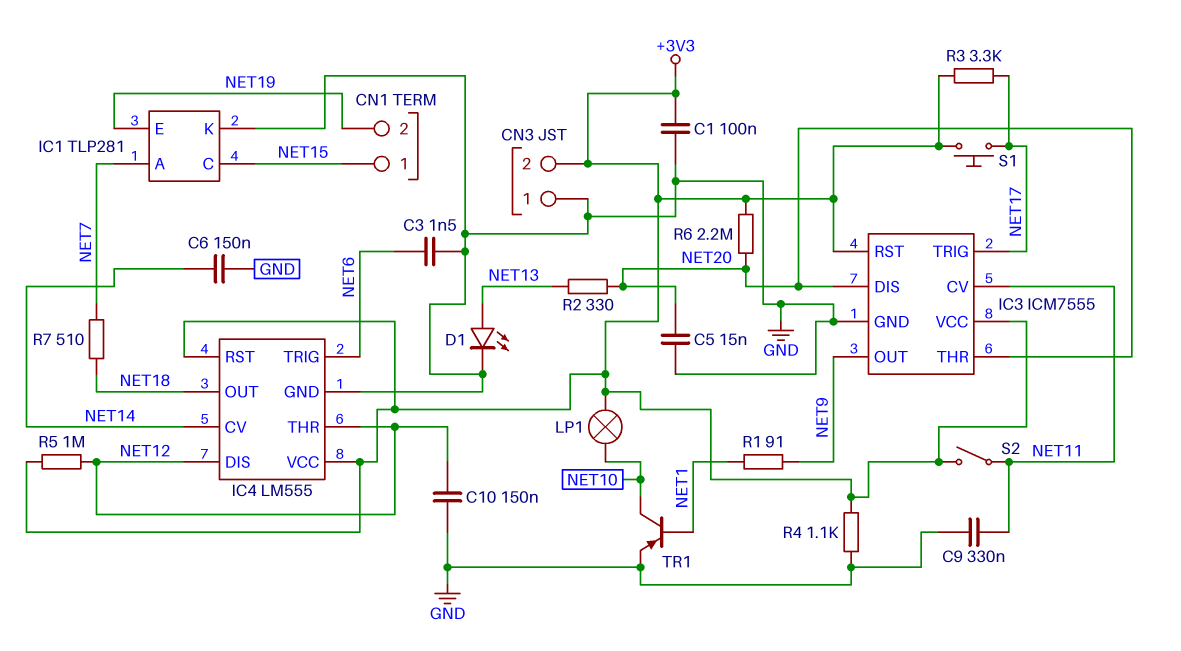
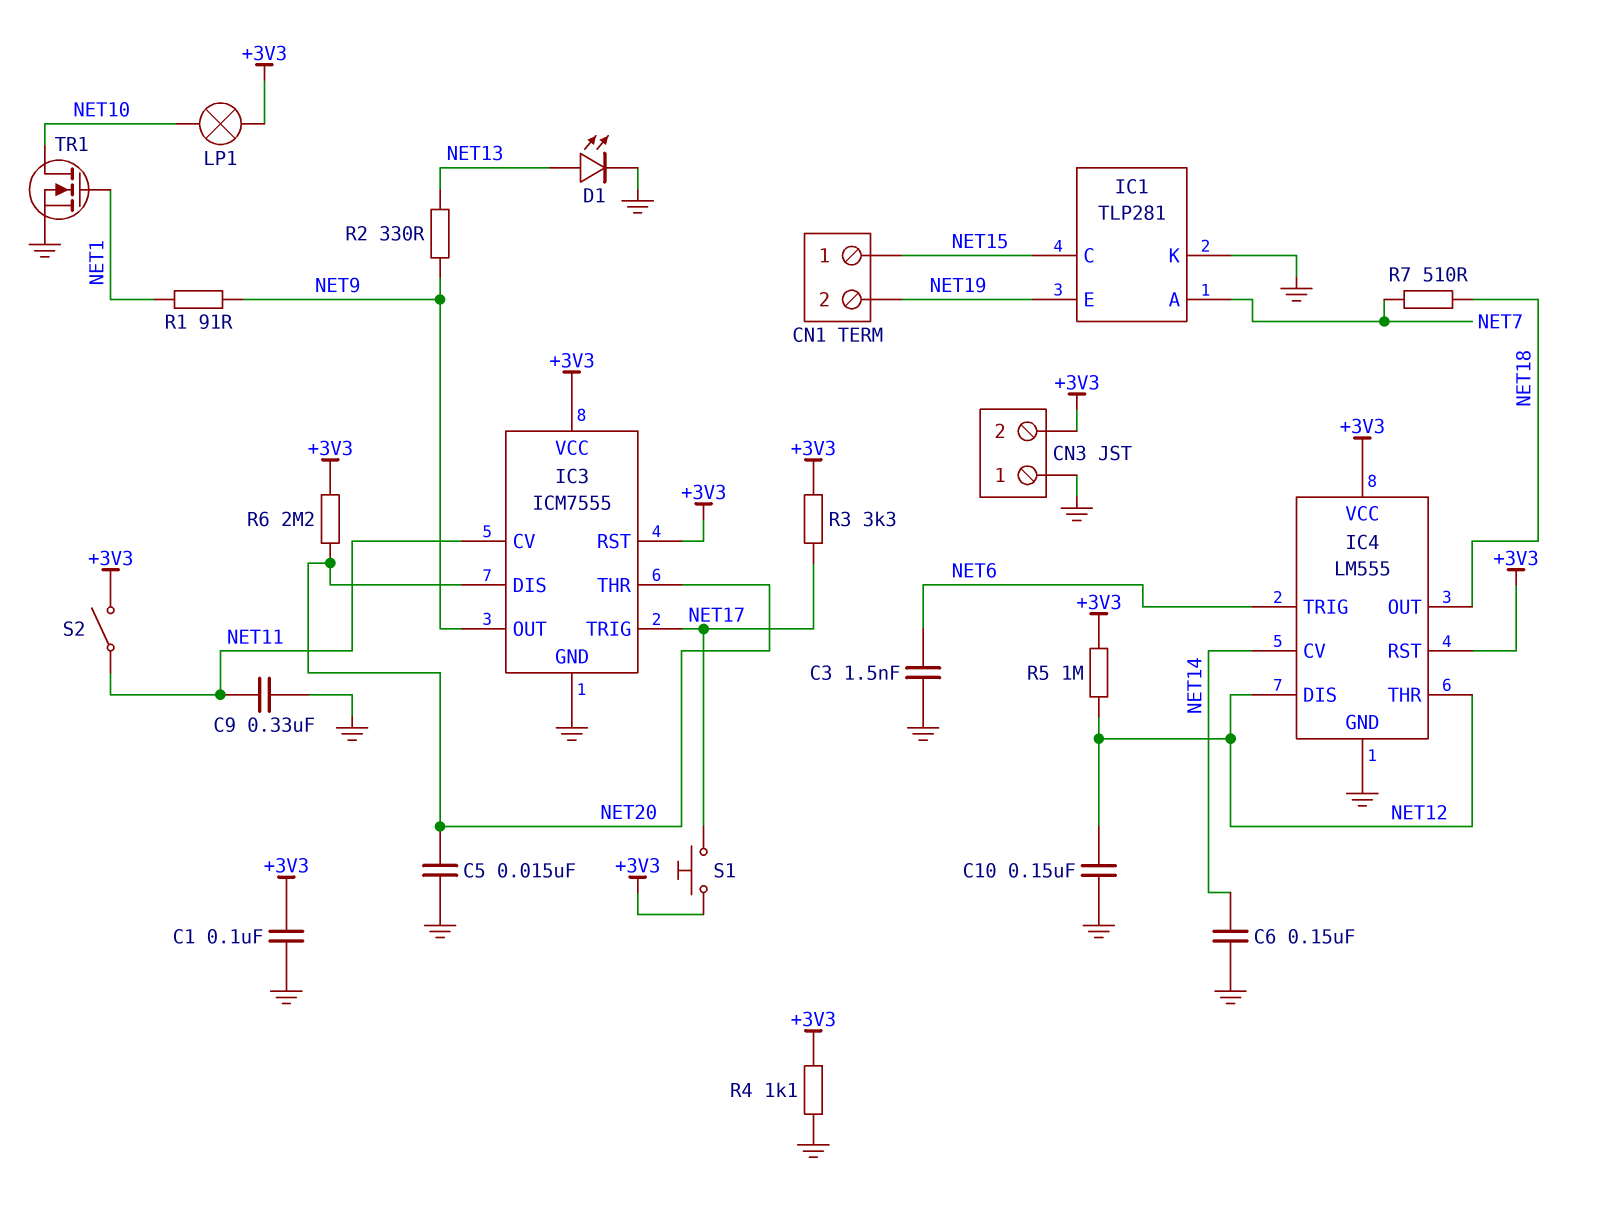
R2: 330 (NET13, NET20) -> 330 (NET9, NET13)
TR1: PNP (B NET1, C NET10, E GND) -> NMOS (G NET1, D NET10, S GND)

